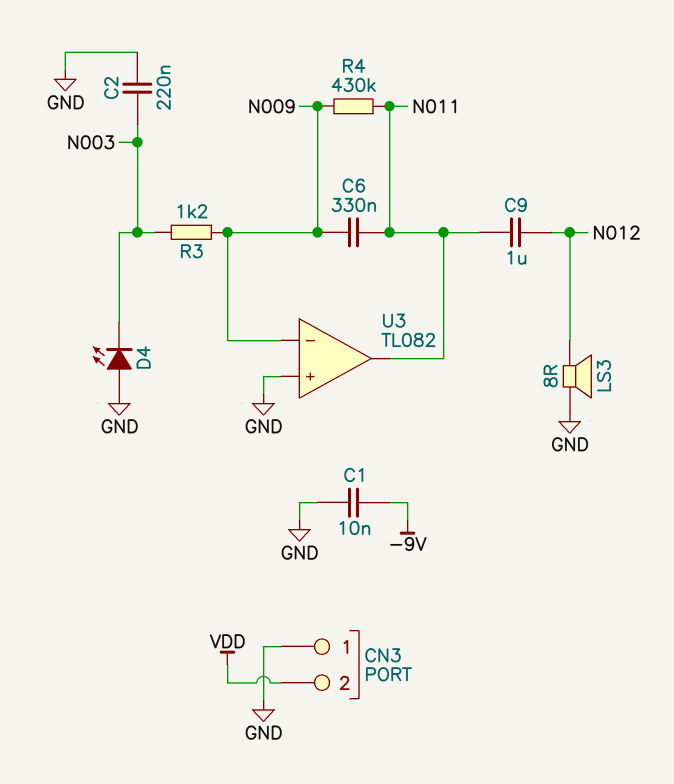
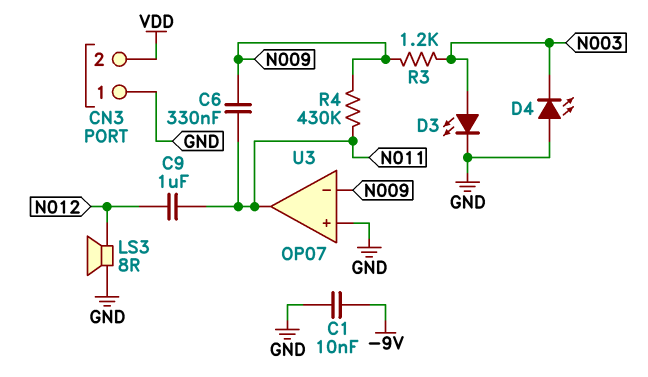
C2: 220nF (GND, N003) -> none
D3: none -> LED (A N003, K GND)
U3: TL082 -> OP07

